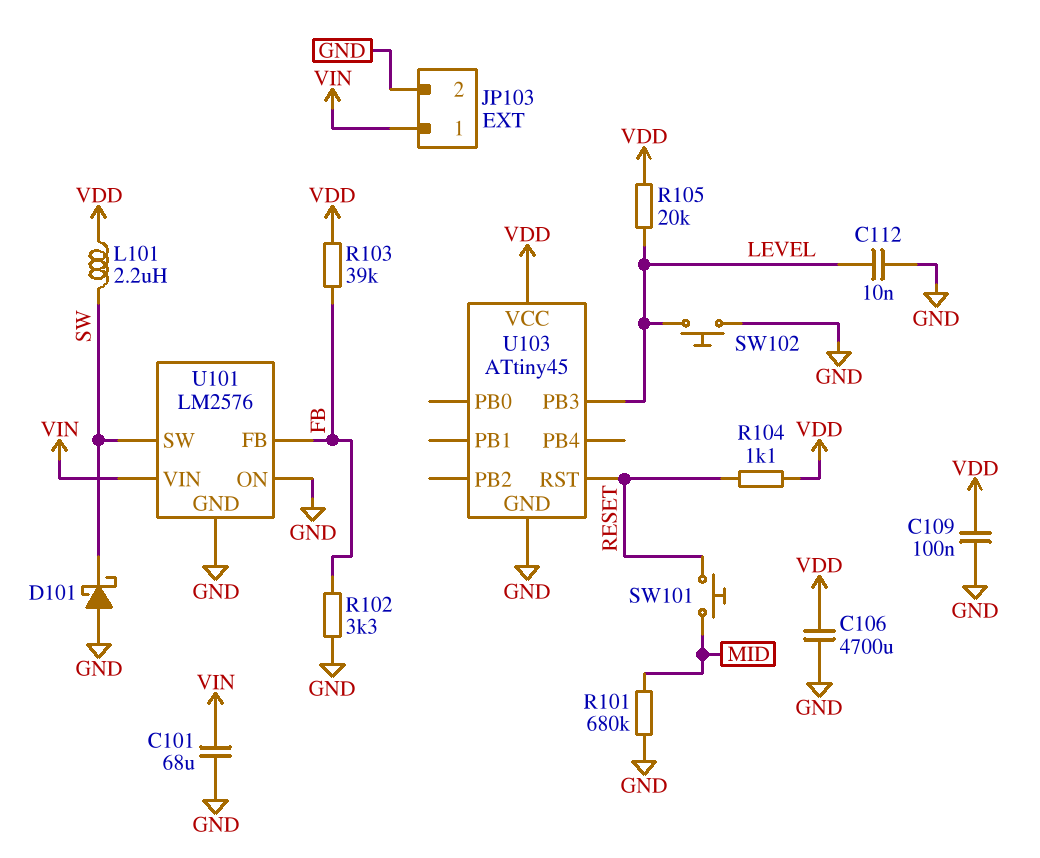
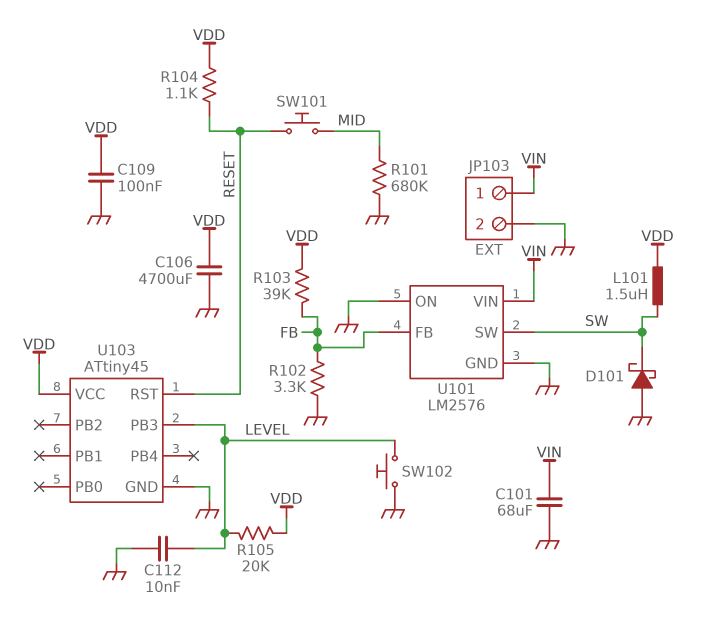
L101: 2.2uH (SW, VDD) -> 1.5uH (SW, VDD)

